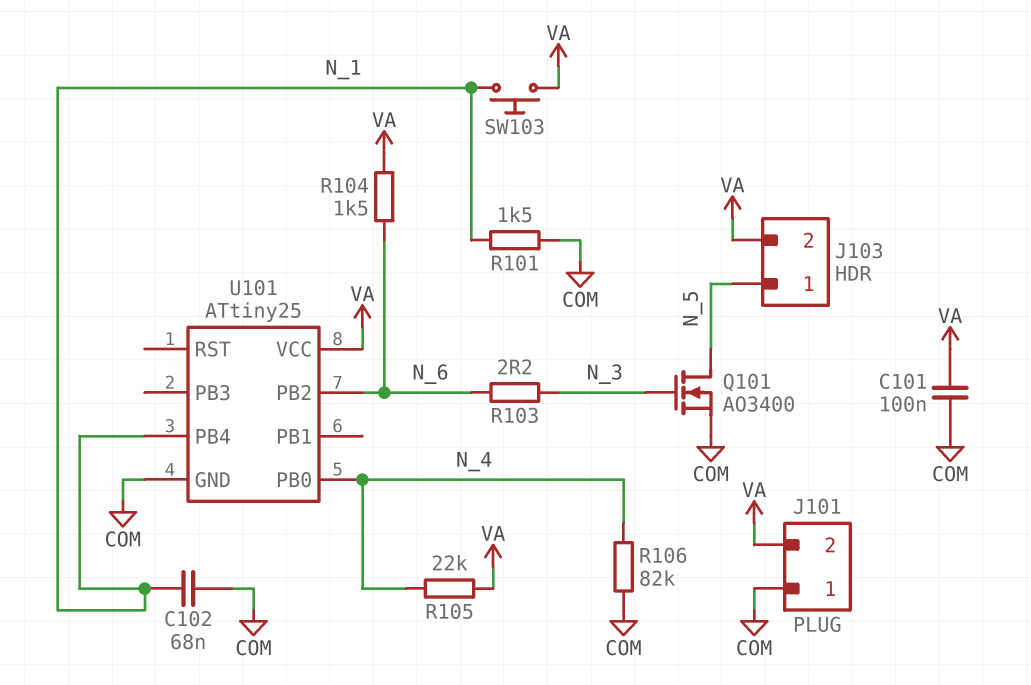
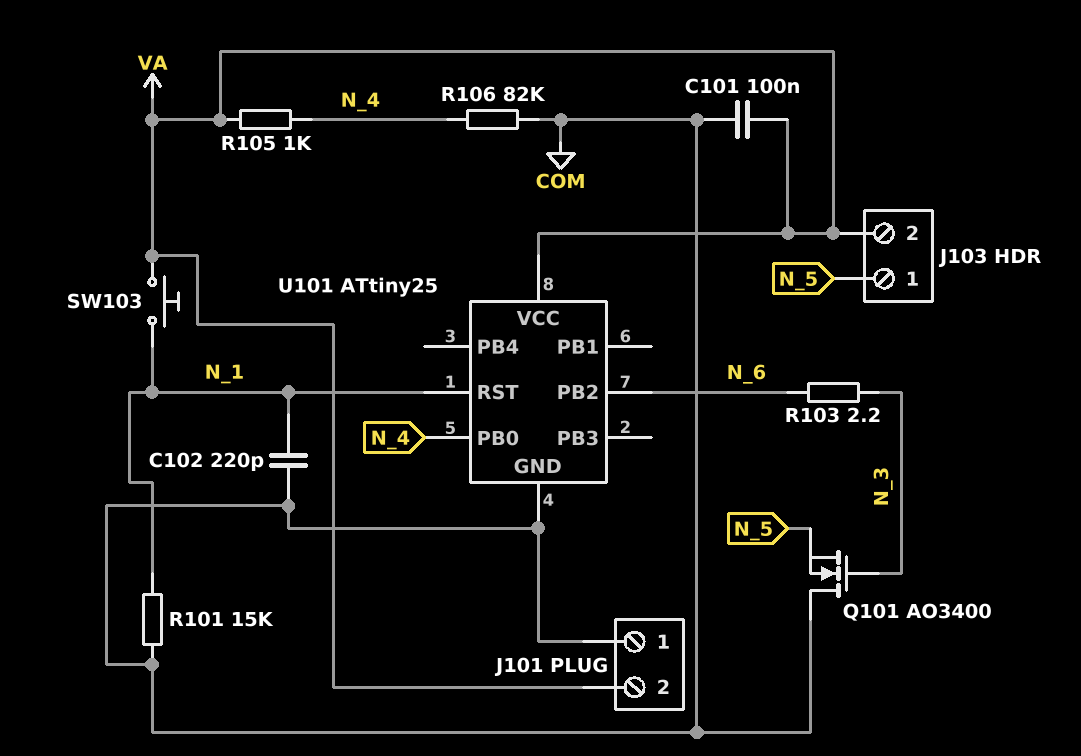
C102: 68nF (COM, N_1) -> 220pF (COM, N_1)
Q101: NMOS AO3400 (G N_3, D N_5, S COM) -> NMOS AO3400 (G N_3, D COM, S N_5)
R101: 1.5k (COM, N_1) -> 15k (COM, N_1)
R104: 1.5k (N_6, VA) -> none
R105: 22k (N_4, VA) -> 1k (N_4, VA)
U101 pin PB4: N_1 -> none
U101 pin RST: none -> N_1

